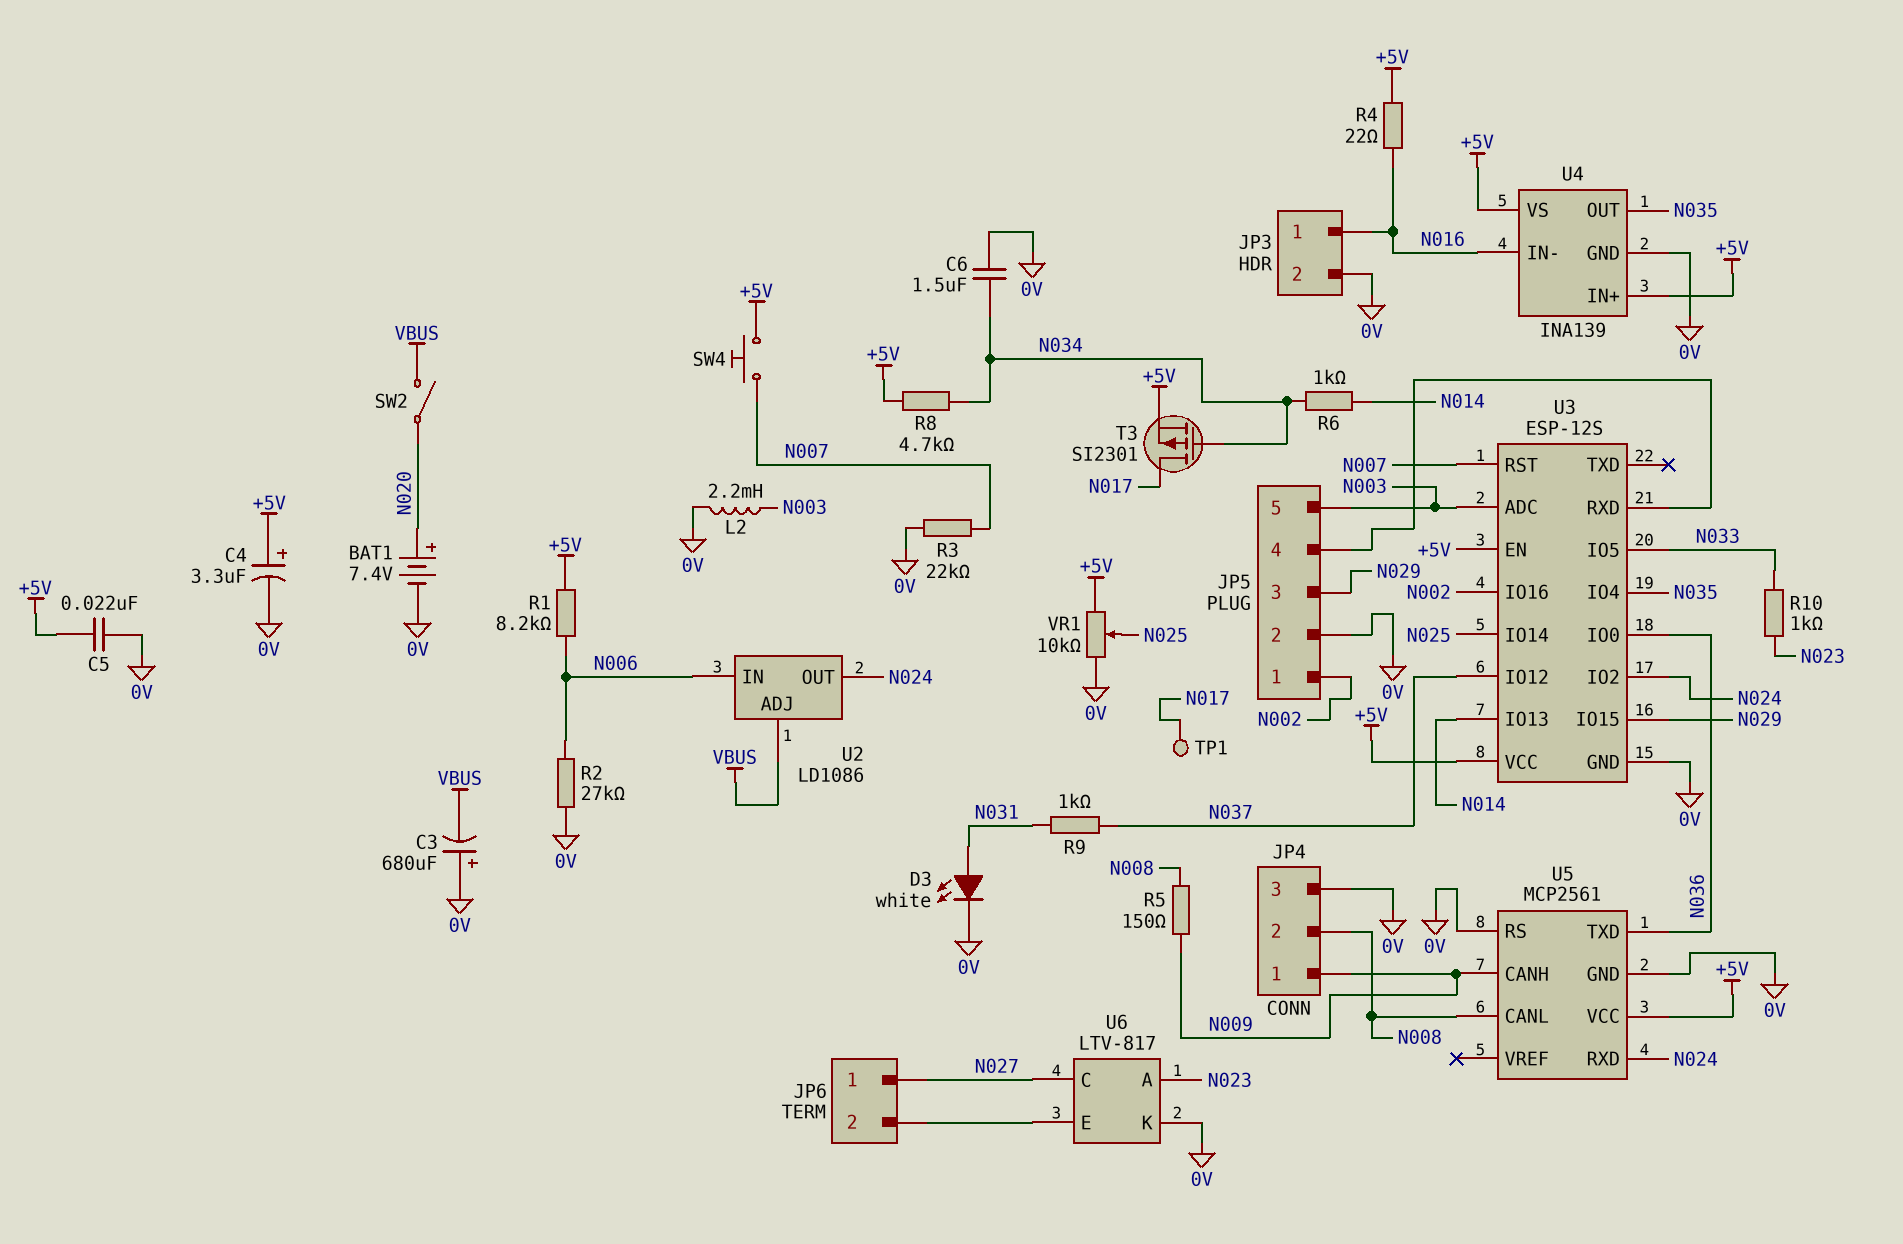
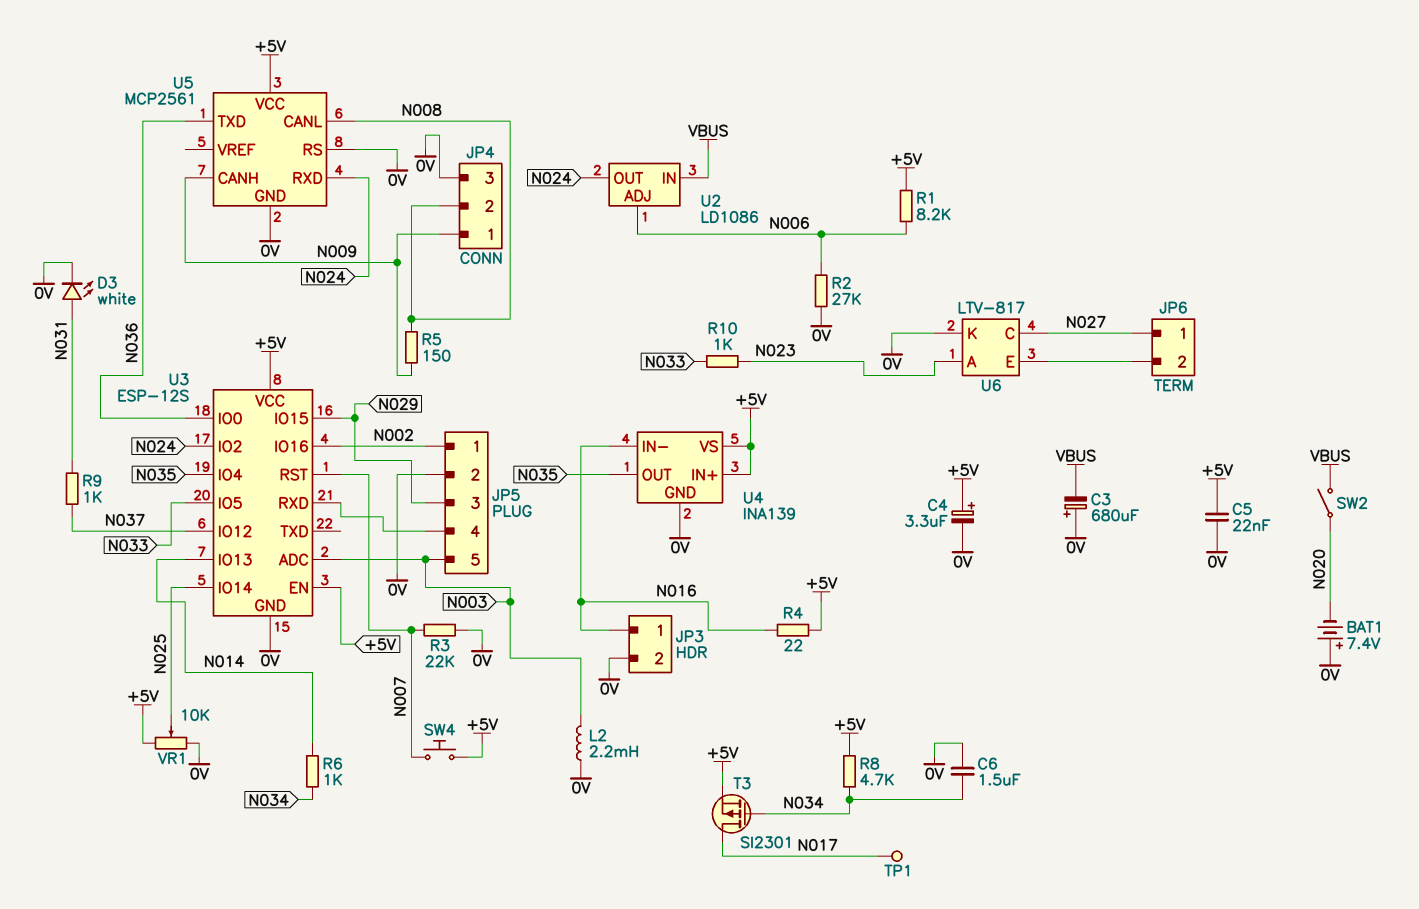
BAT1: 7.4V (plus N020, minus 0V) -> 7.4V (plus 0V, minus N020)
U2 pin ADJ: VBUS -> N006
U2 pin IN: N006 -> VBUS

